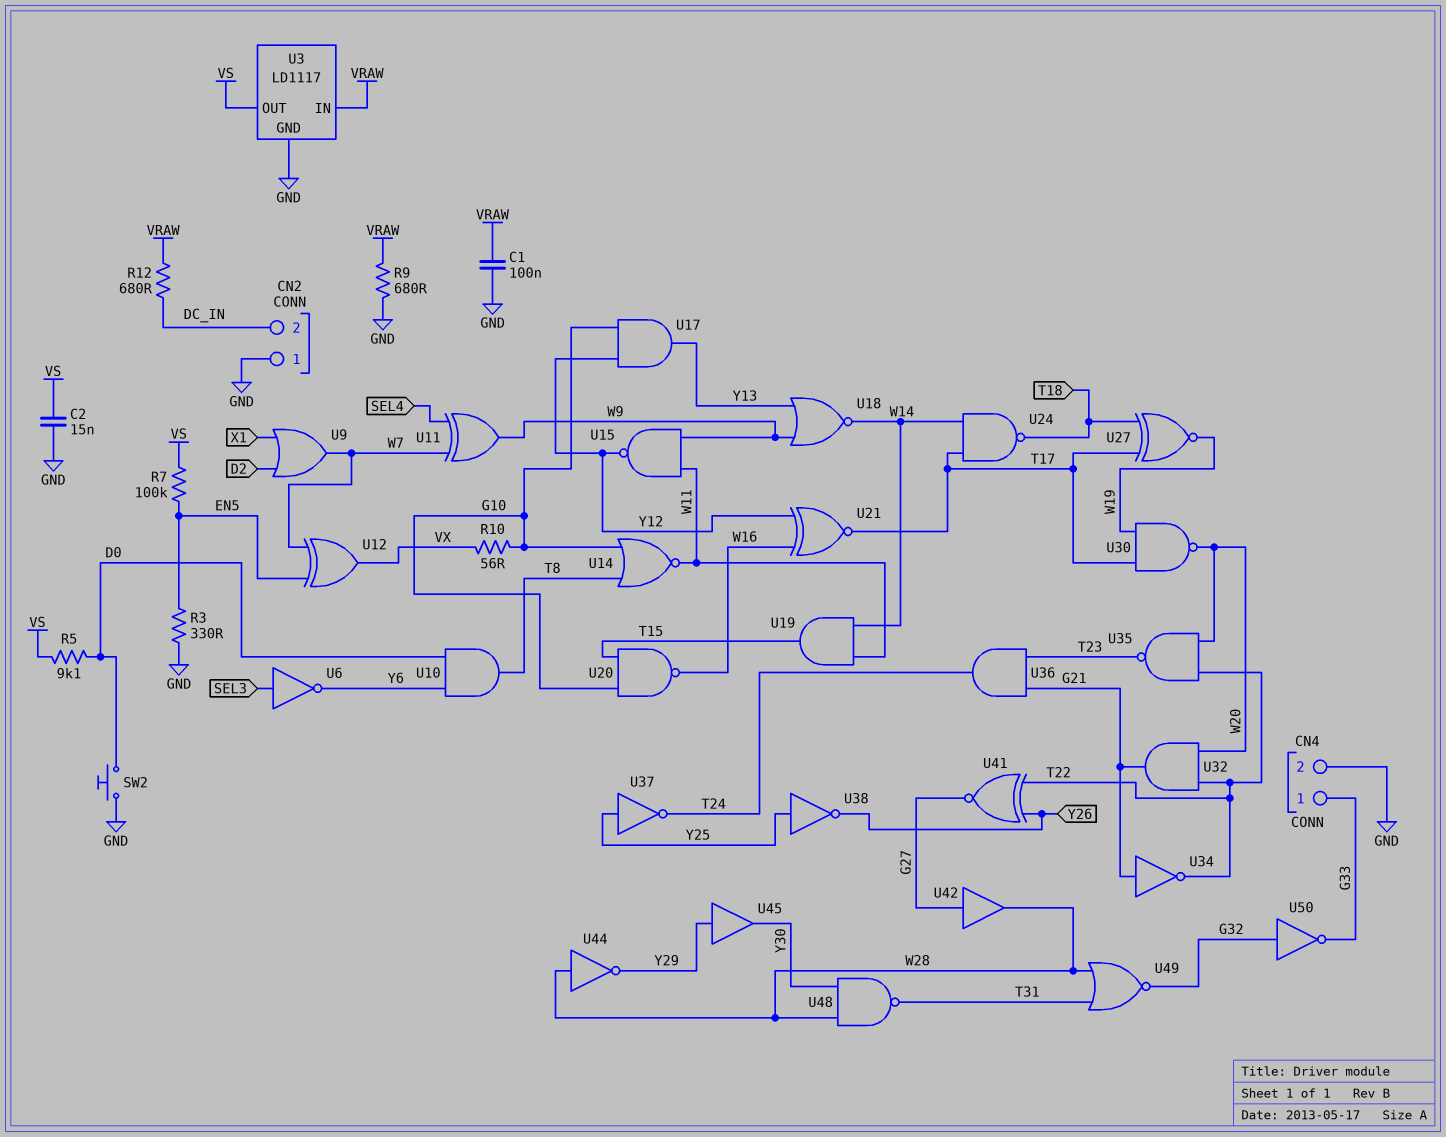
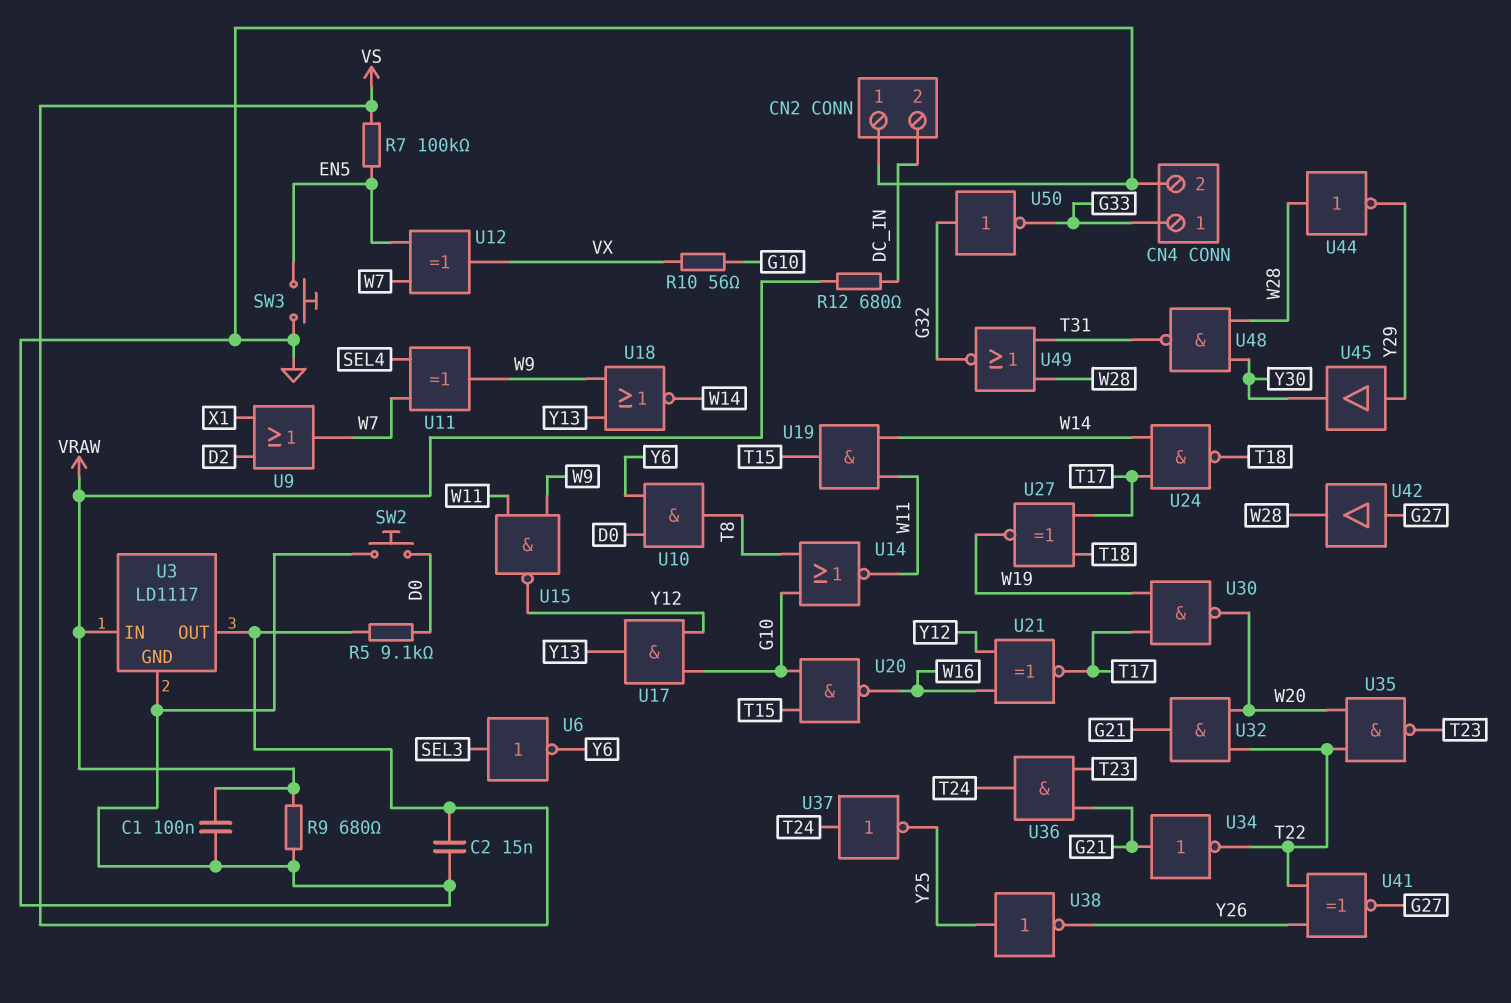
R3: 330 (EN5, GND) -> none
SW3: none -> button (EN5, GND)
U37: NOT (in Y25, out T24) -> NOT (in T24, out Y25)

